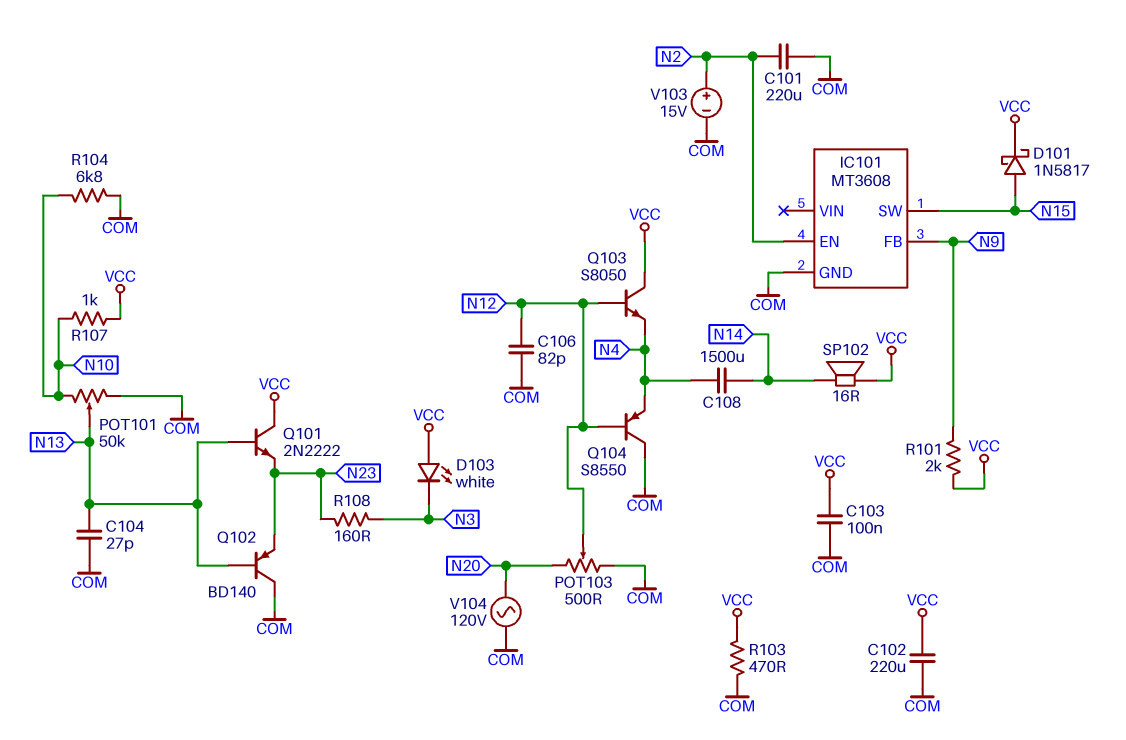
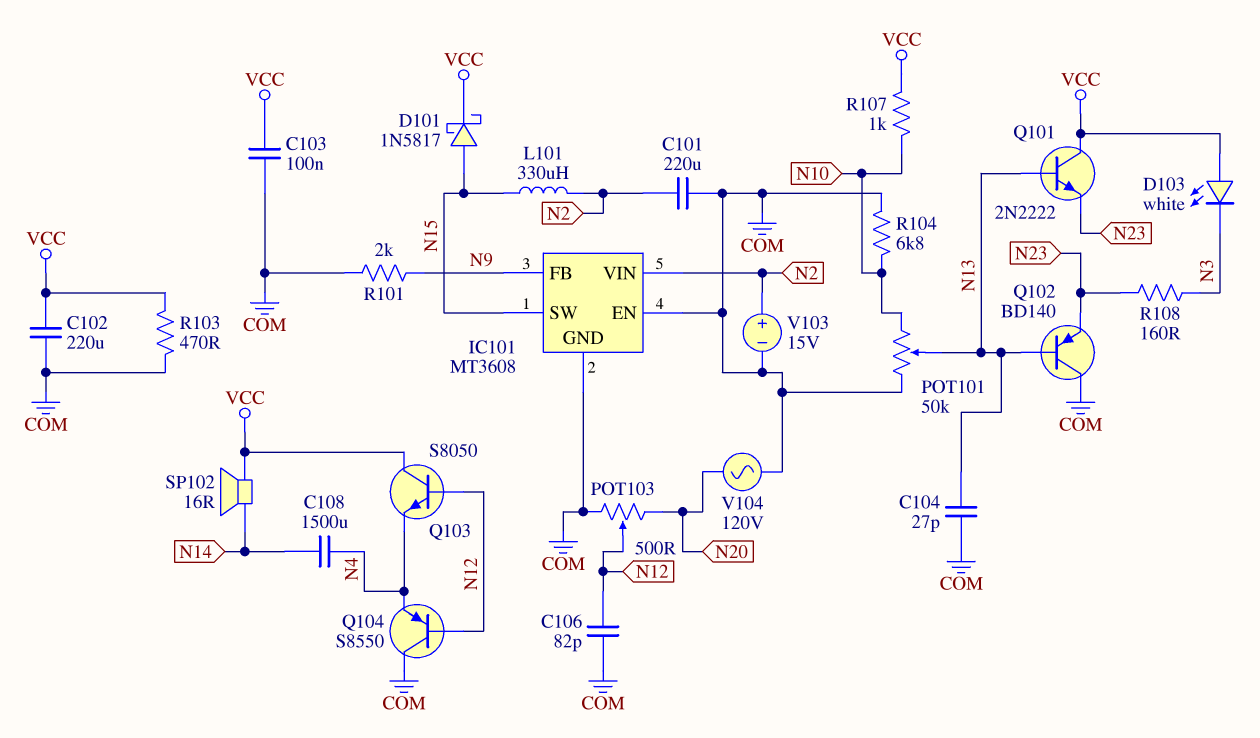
IC101 pin EN: N2 -> COM
IC101 pin VIN: none -> N2
L101: none -> 330uH (N2, N15)
R101: 2k (N9, VCC) -> 2k (COM, N9)

